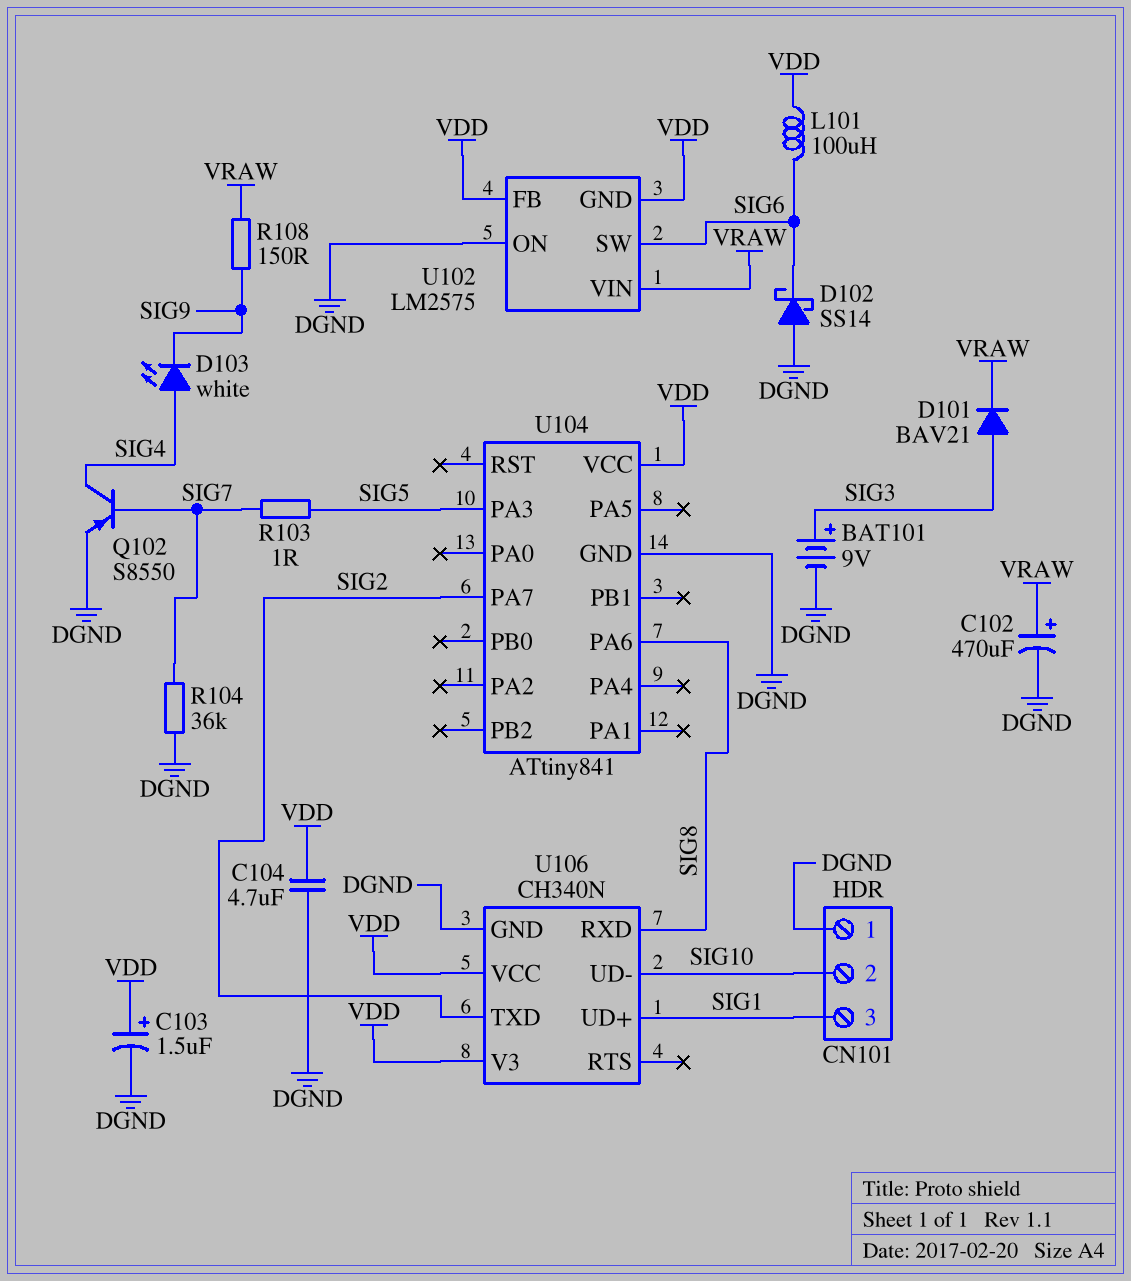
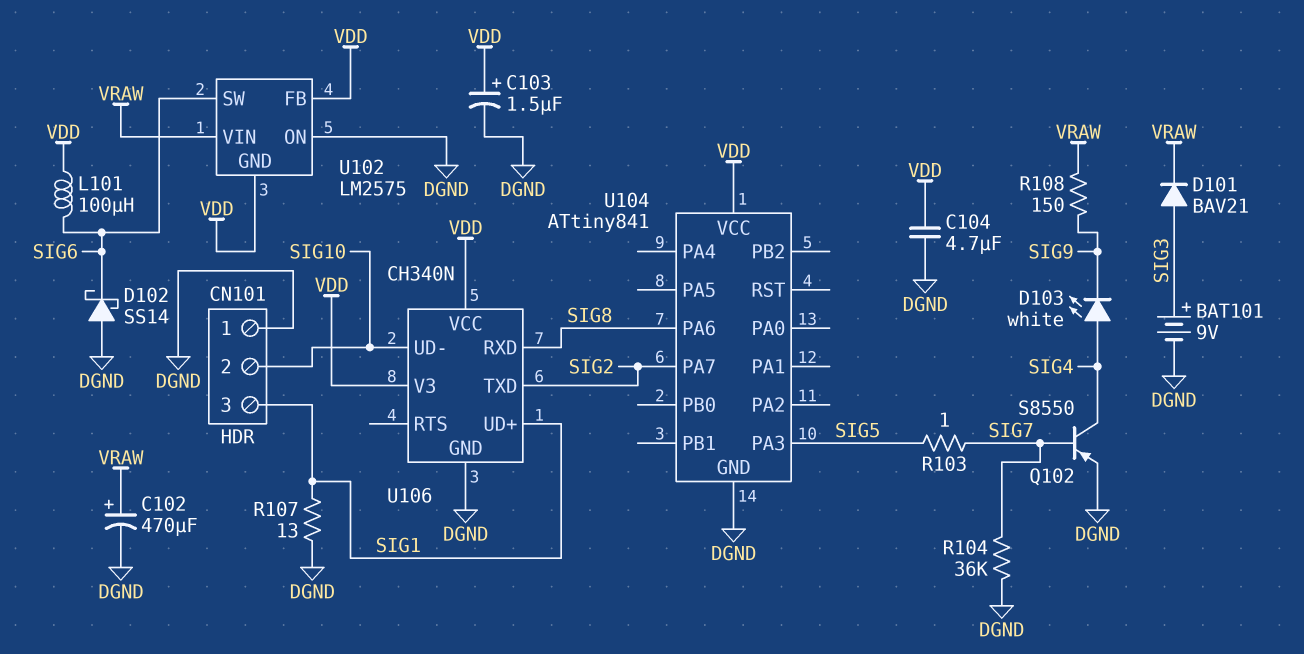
R107: none -> 13 (DGND, SIG1)

